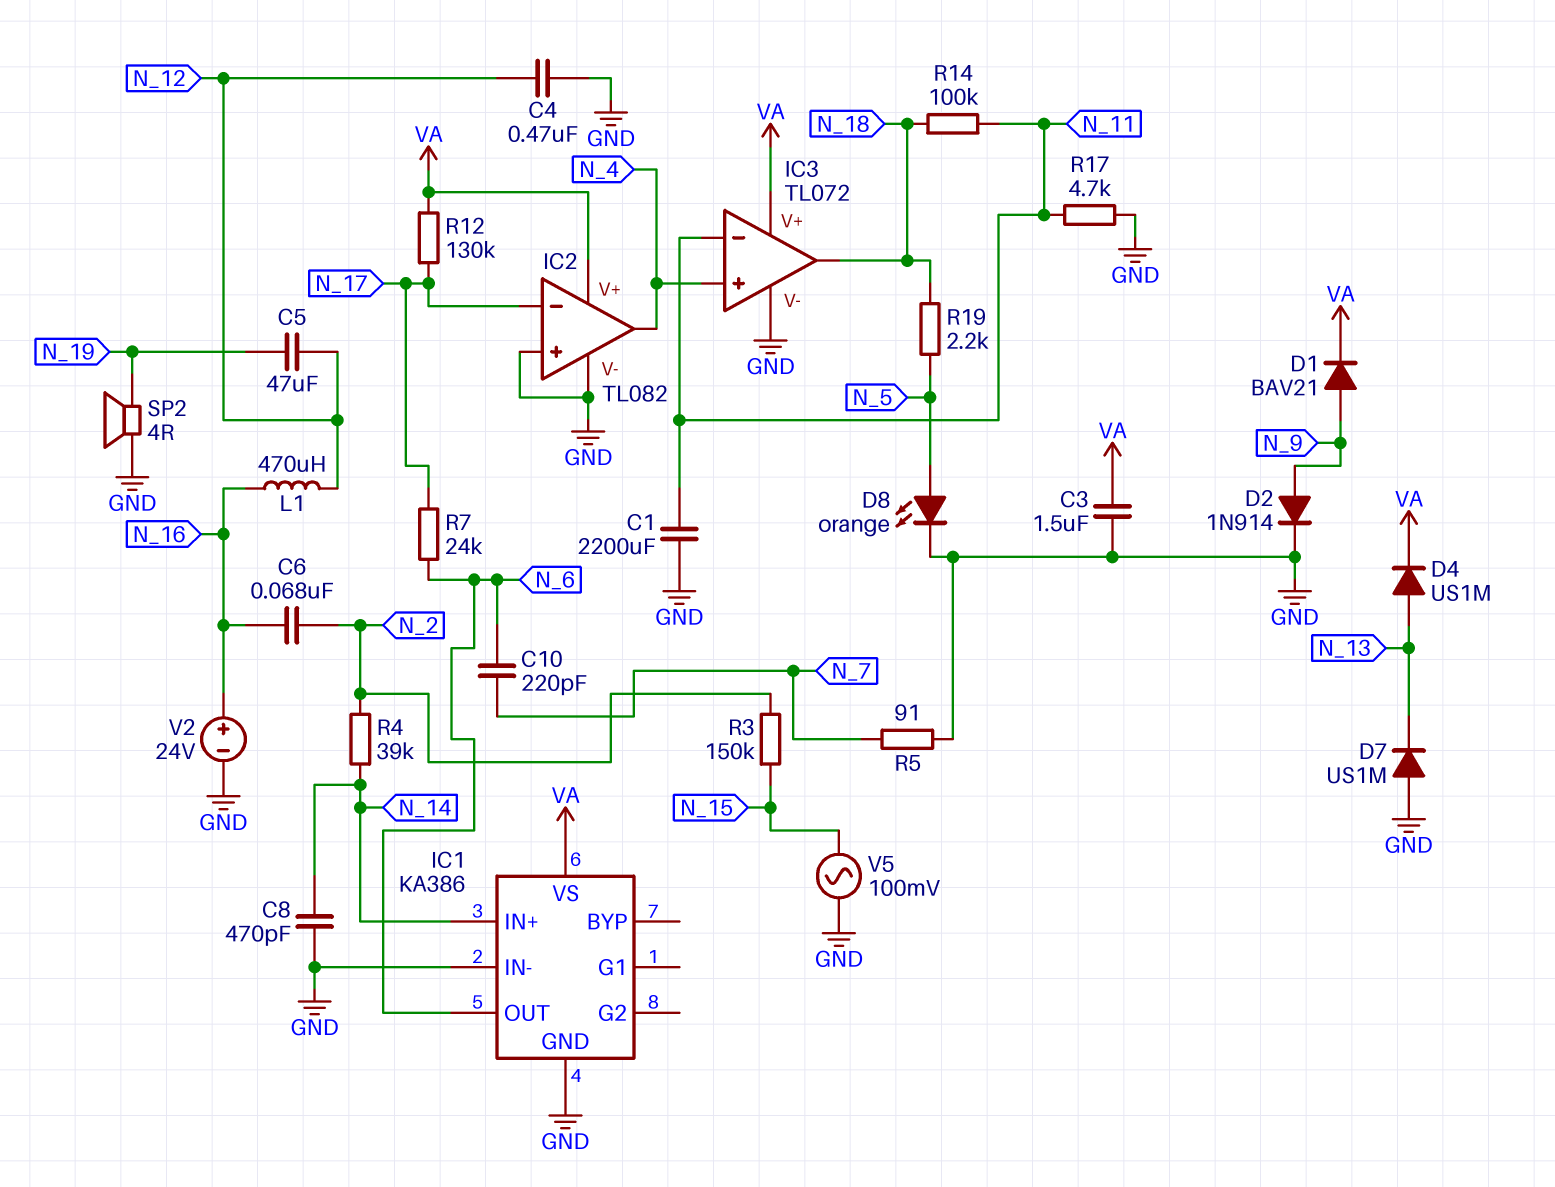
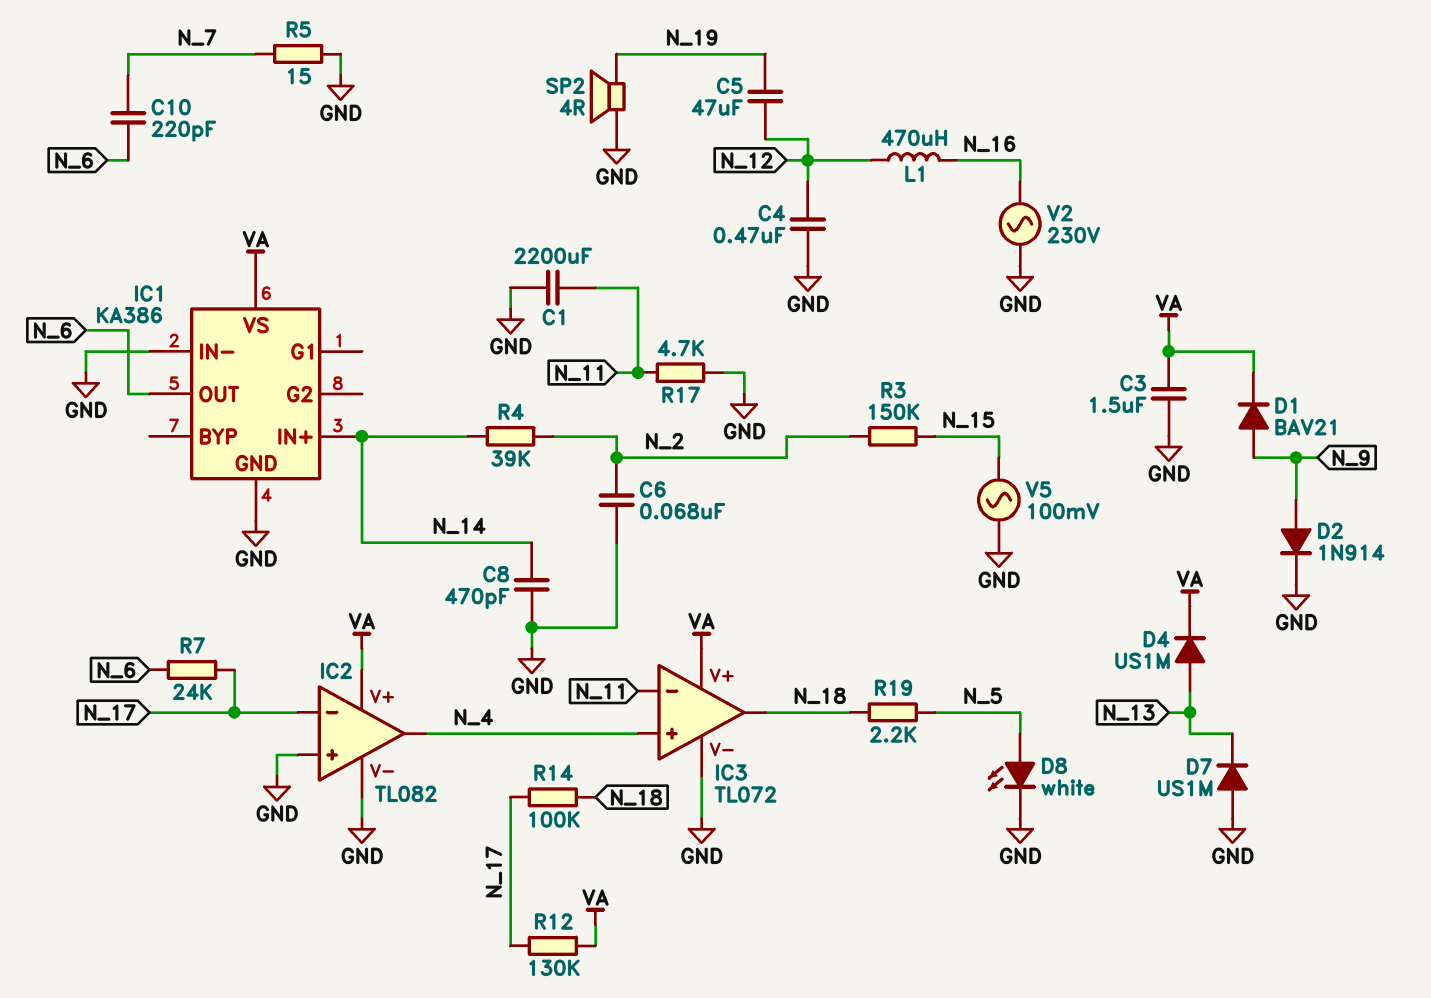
C6: 68nF (N_2, N_16) -> 68nF (GND, N_2)
D8: LED orange (A N_5, K GND) -> LED white (A N_5, K GND)
R5: 91 (GND, N_7) -> 15 (GND, N_7)
R14: 100k (N_11, N_18) -> 100k (N_17, N_18)
V2: 24V (plus N_16, minus GND) -> AC 230V (GND, N_16)

